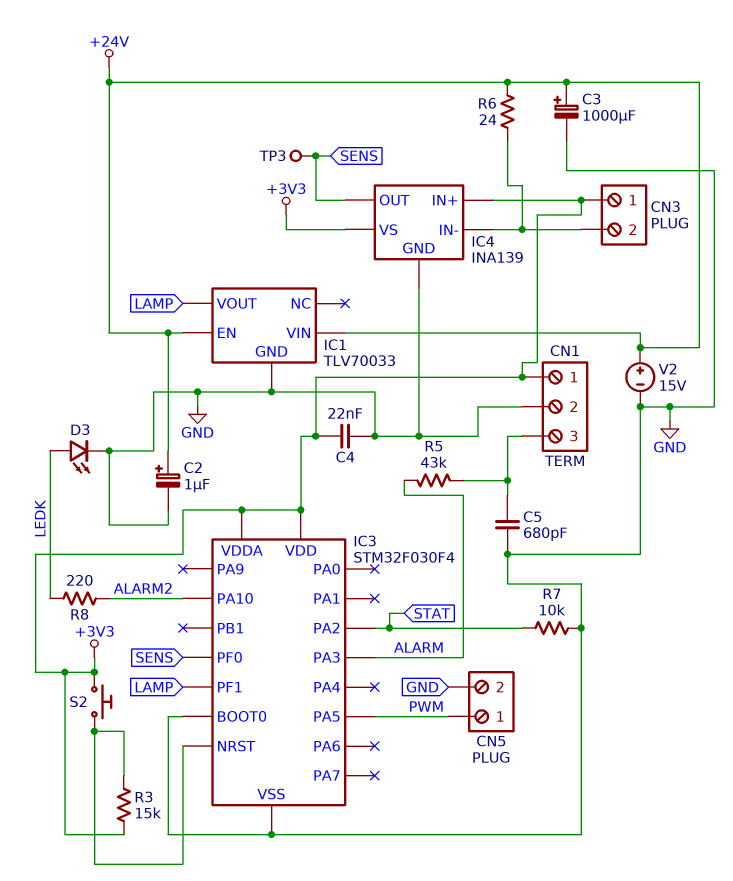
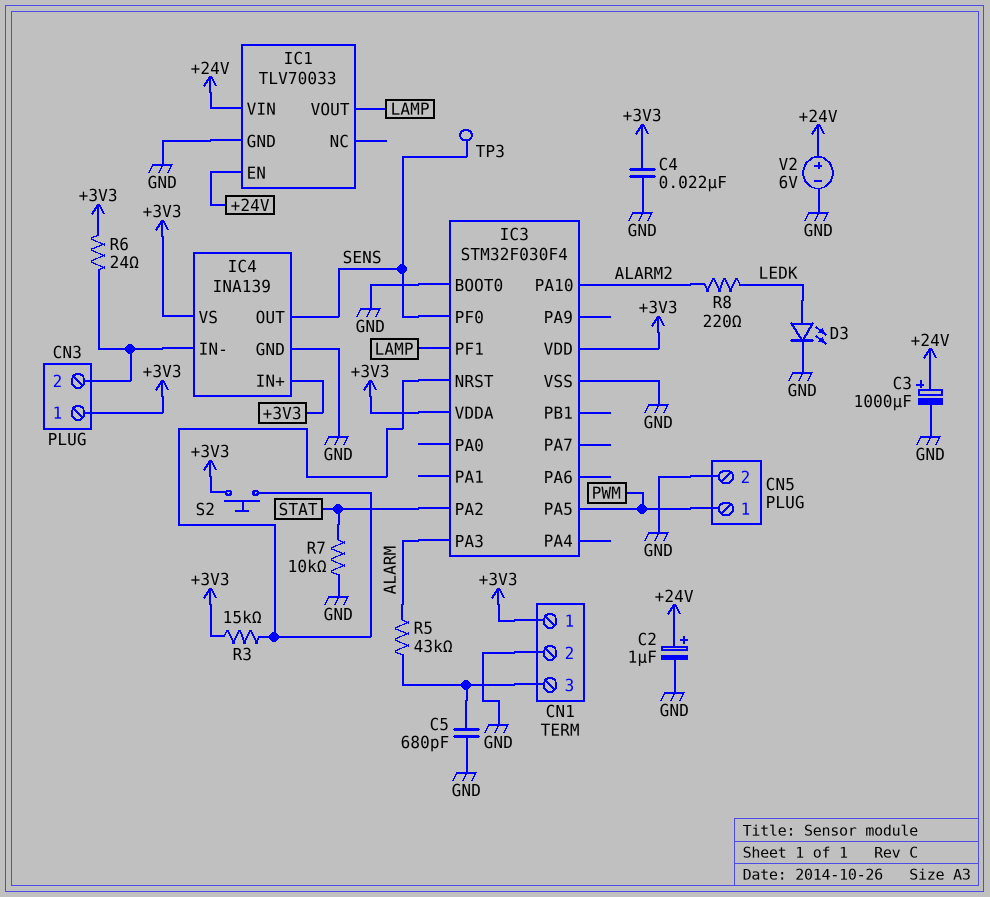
R6: 24 (+24V, CN3/2) -> 24 (+3V3, CN3/2)
V2: 15V (plus +24V, minus GND) -> 6V (plus +24V, minus GND)

